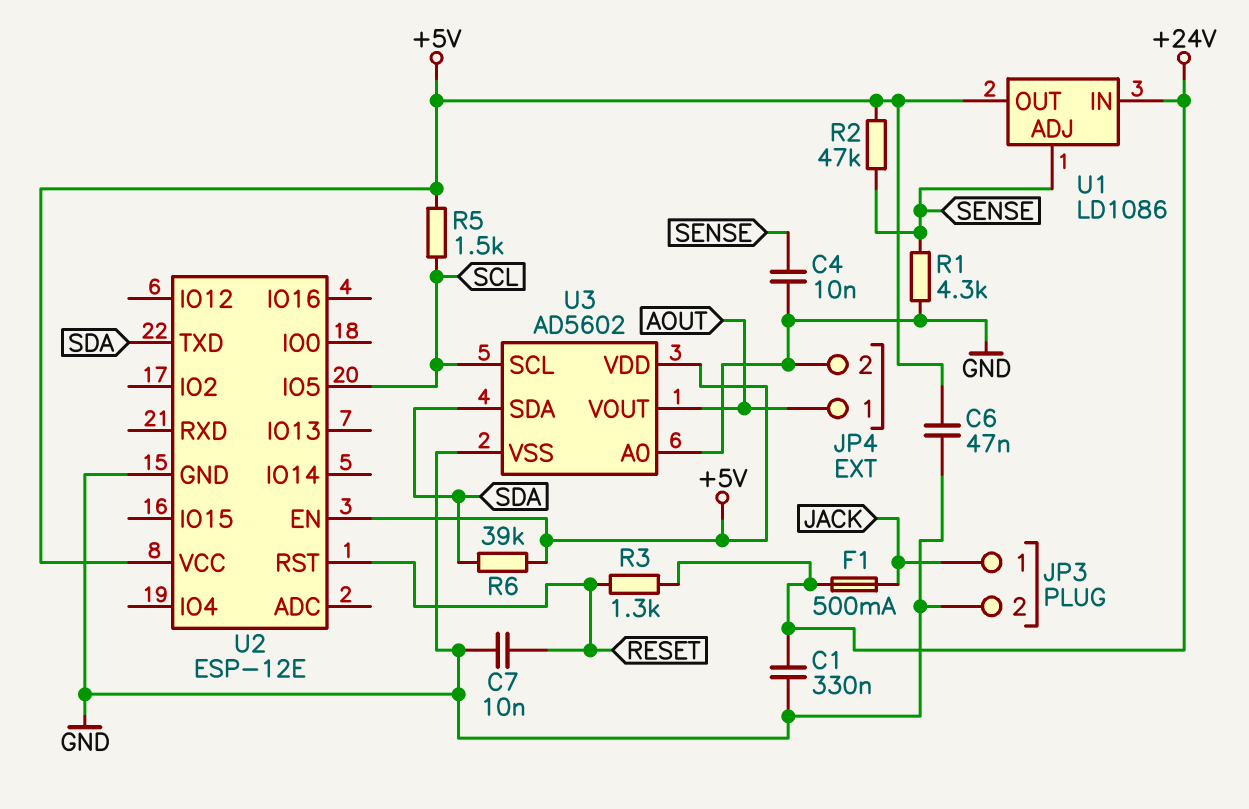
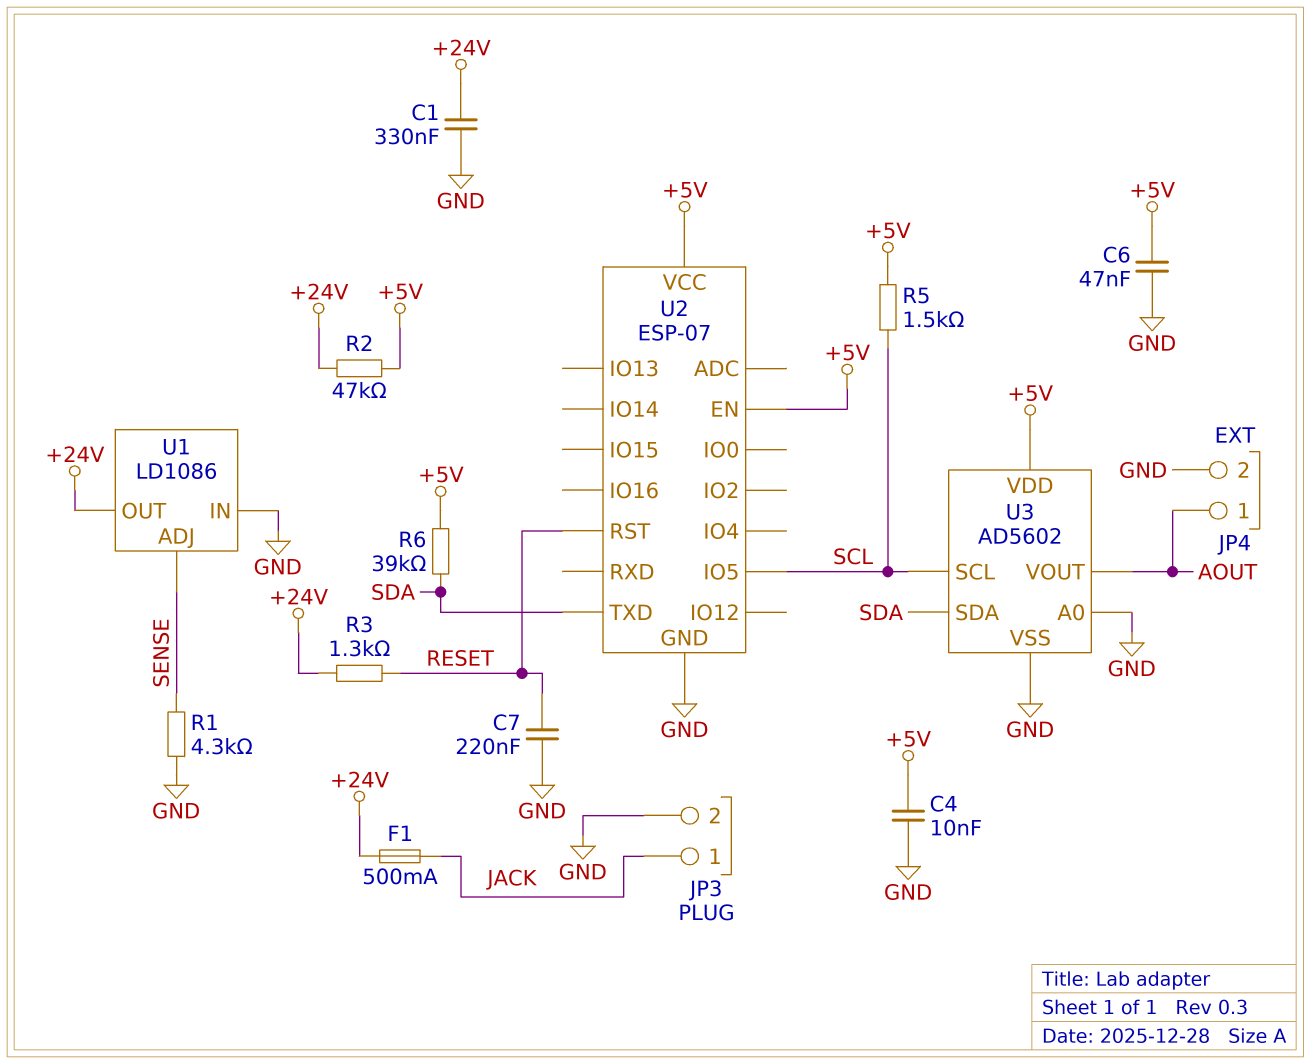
C4: 10nF (GND, SENSE) -> 10nF (+5V, GND)
C7: 10nF (GND, RESET) -> 220nF (GND, RESET)
R2: 47k (+5V, SENSE) -> 47k (+5V, +24V)
U1 pin IN: +24V -> GND
U1 pin OUT: +5V -> +24V
U2: ESP-12E -> ESP-07

